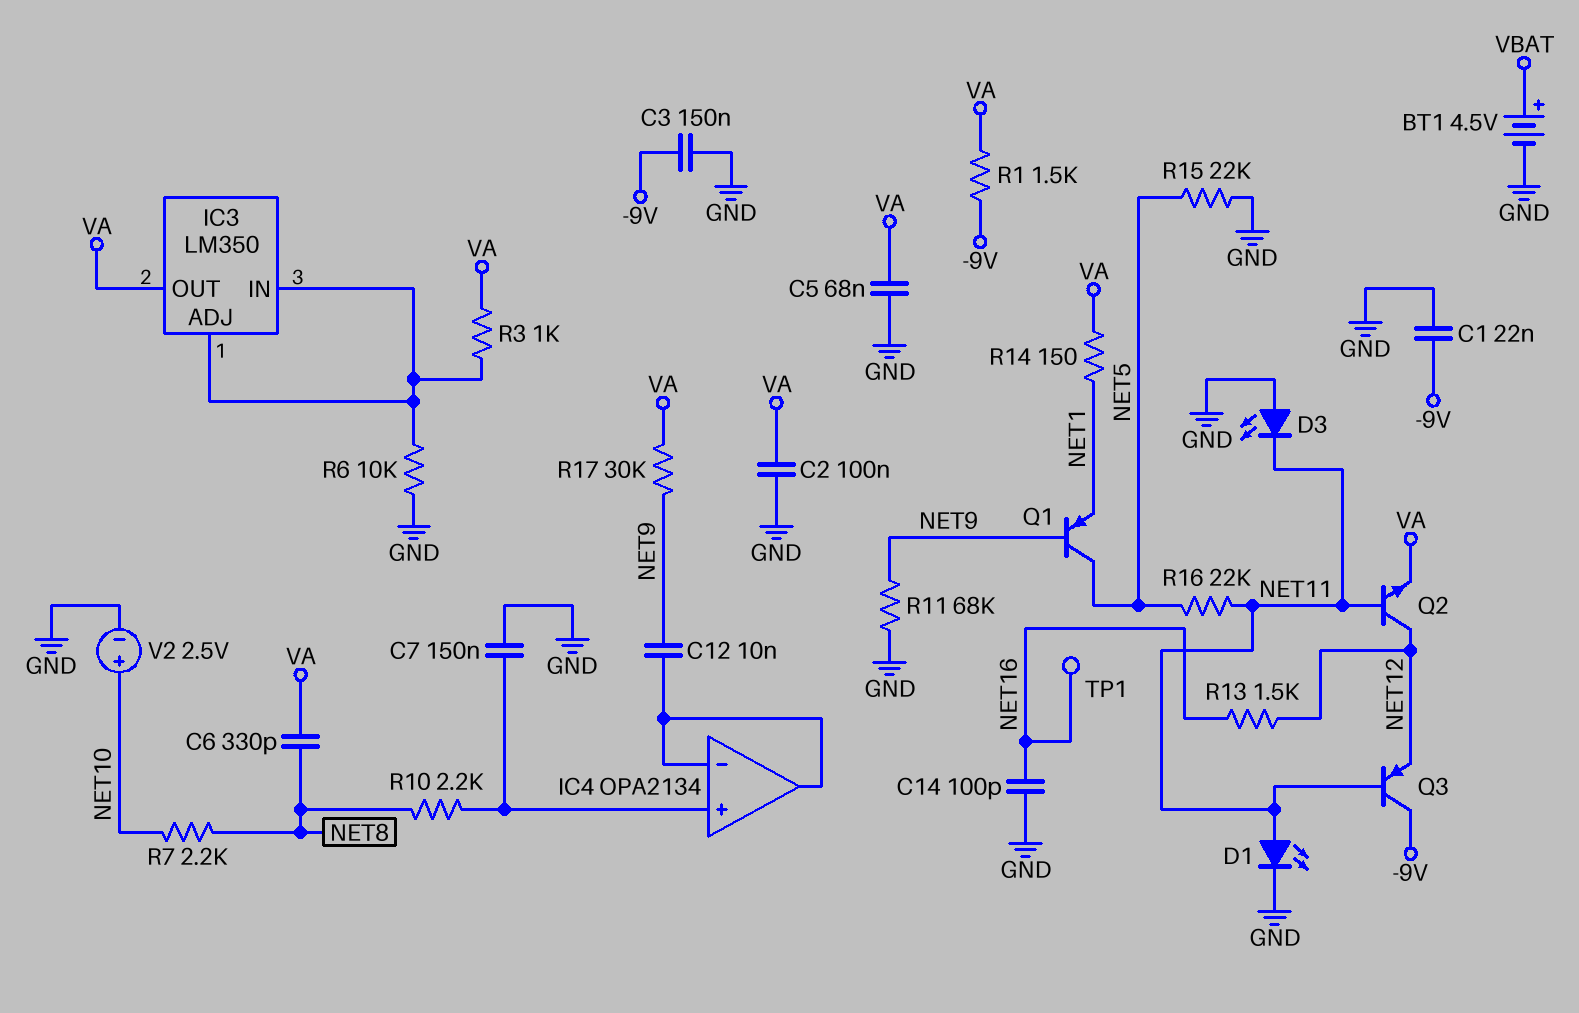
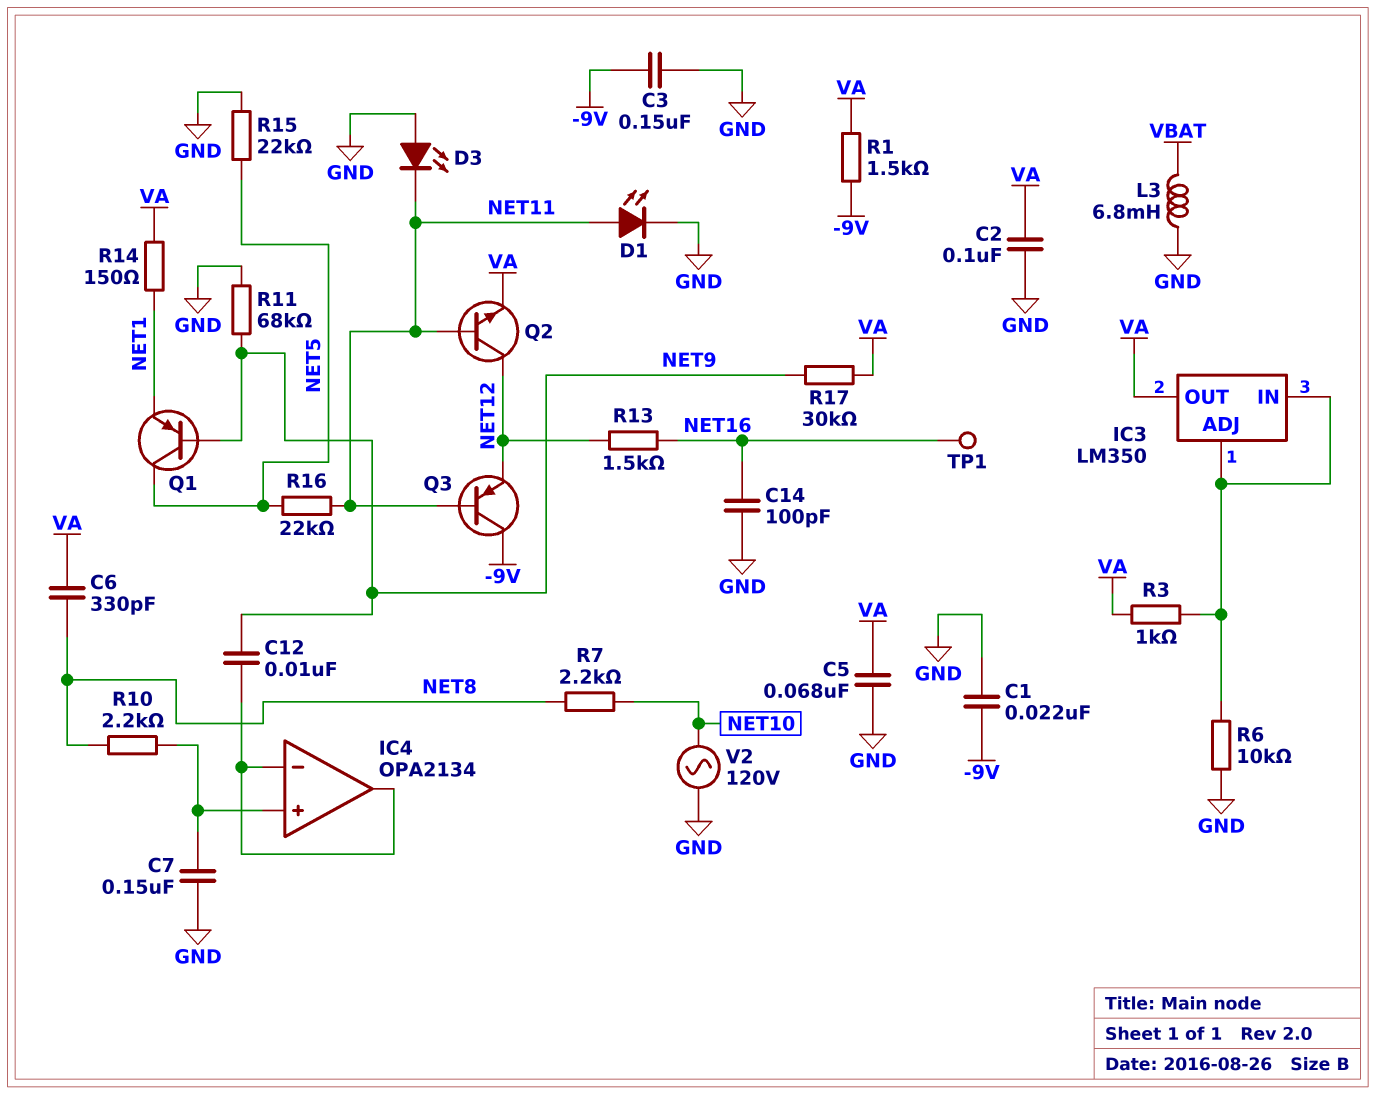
BT1: 4.5V (plus VBAT, minus GND) -> none
L3: none -> 6.8mH (GND, VBAT)
V2: 2.5V (plus NET10, minus GND) -> AC 120V (GND, NET10)

